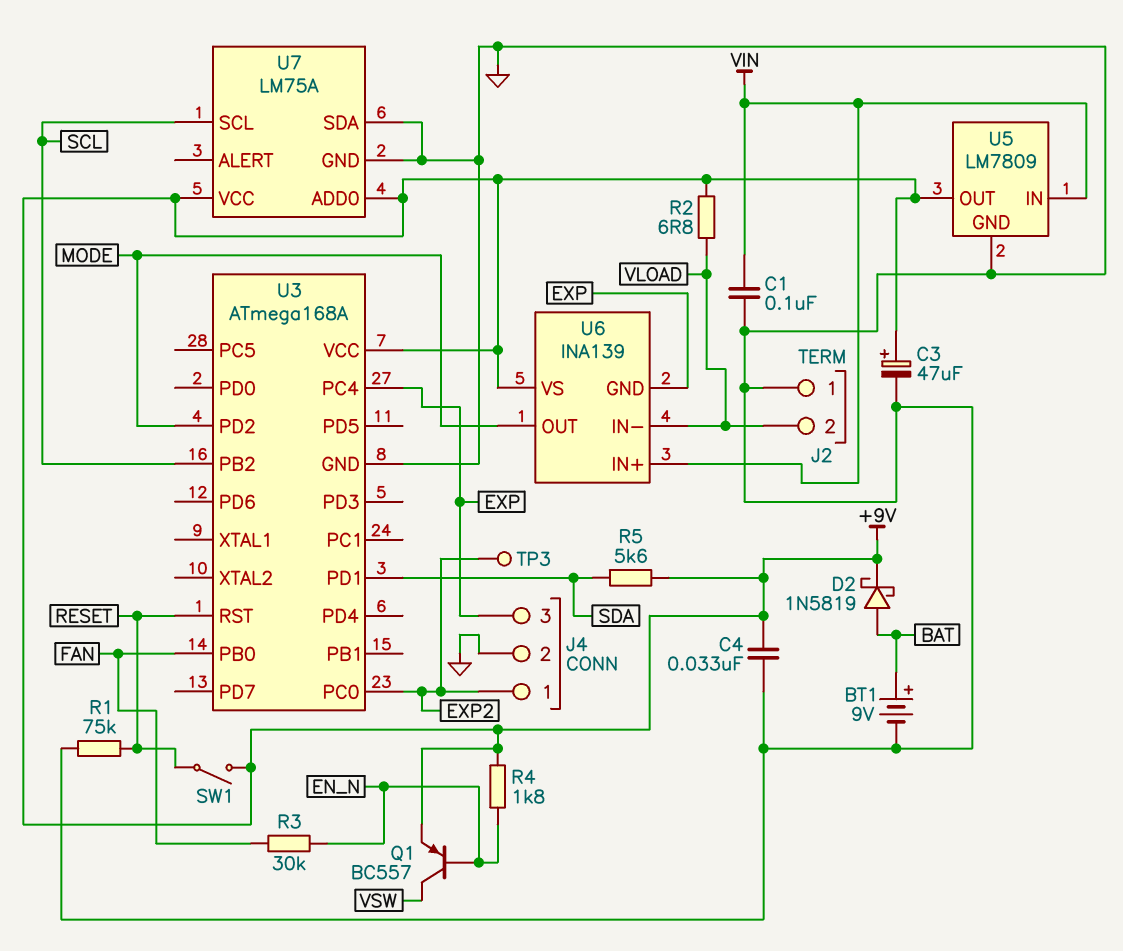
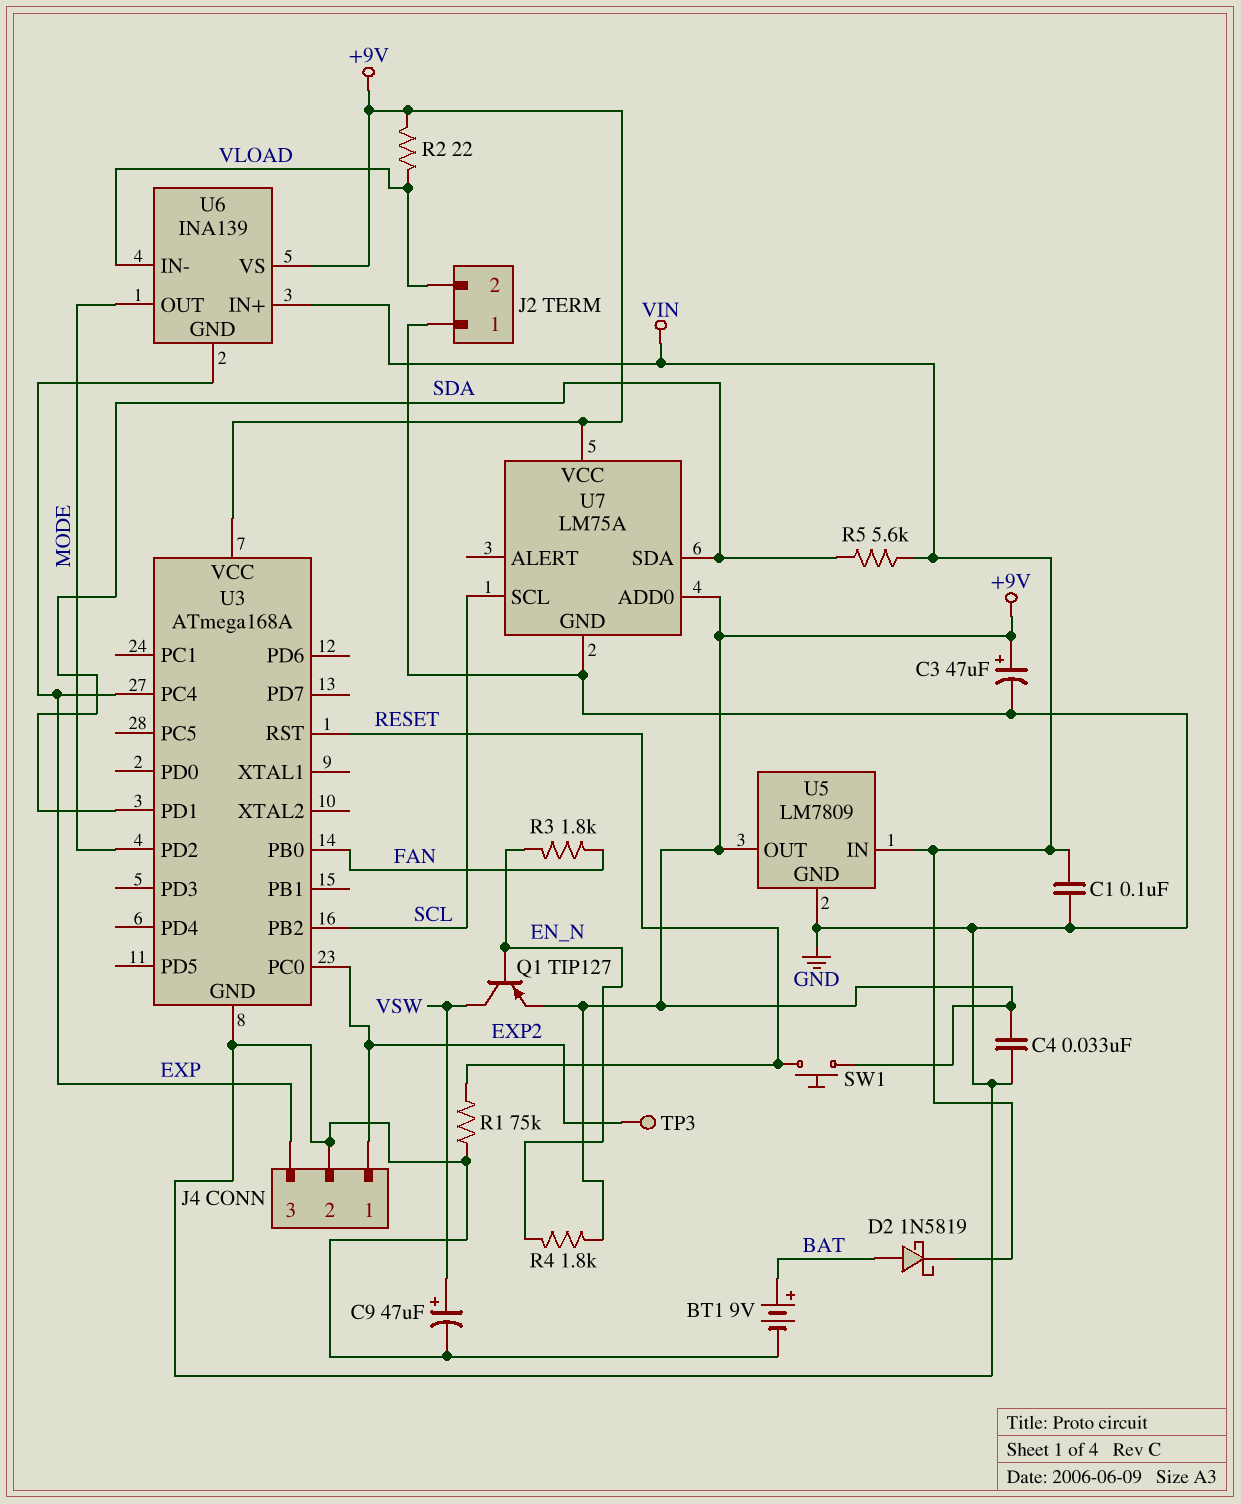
C9: none -> 47uF (plus VSW, minus GND)
D2: schottky 1N5819 (A BAT, K +9V) -> schottky 1N5819 (A BAT, K VIN)
Q1: PNP BC557 (B EN_N, C VSW, E +9V) -> PNP TIP127 (B EN_N, C VSW, E +9V)
R2: 6.8 (+9V, VLOAD) -> 22 (+9V, VLOAD)
R3: 30k (EN_N, FAN) -> 1.8k (EN_N, FAN)
R5: 5.6k (+9V, SDA) -> 5.6k (SDA, VIN)
SW1: switch (+9V, RESET) -> button (+9V, RESET)
U7 pin SDA: GND -> SDA

